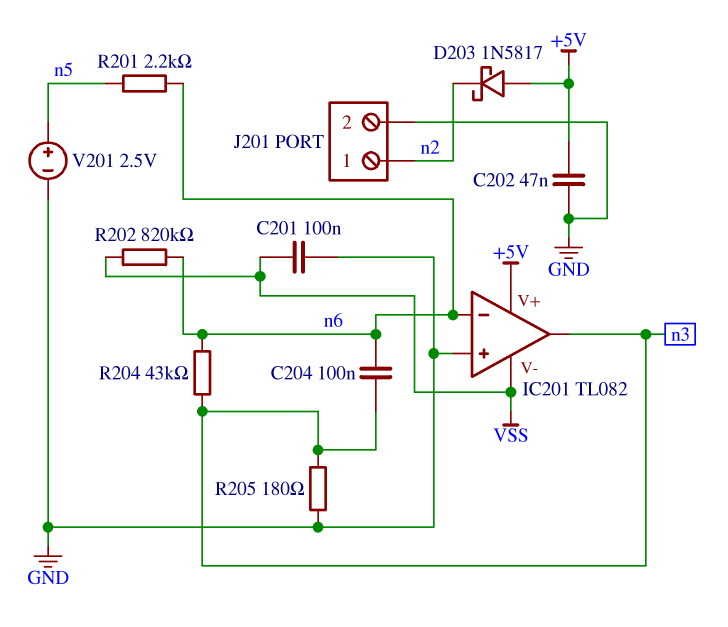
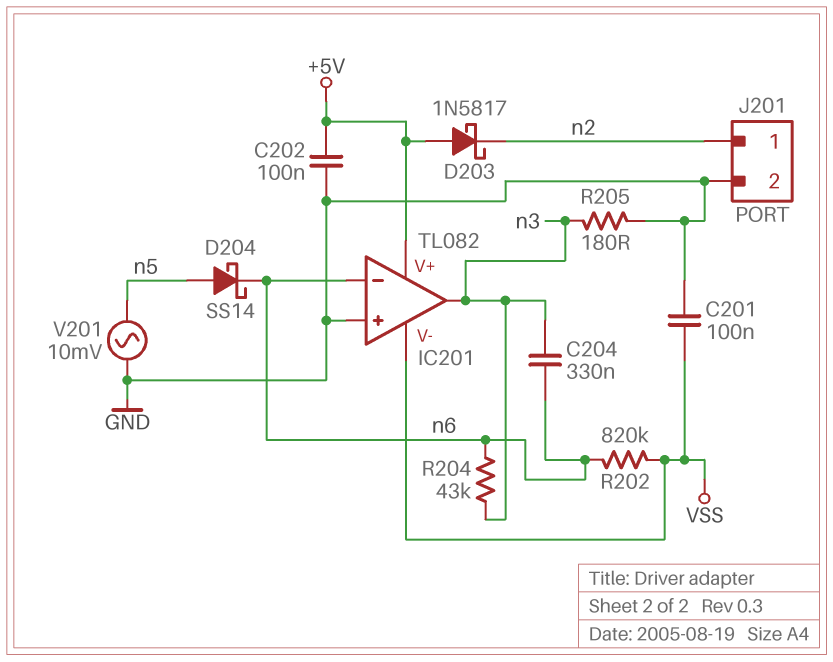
C202: 47nF (+5V, GND) -> 100nF (+5V, GND)
C204: 100nF (n3, n6) -> 330nF (n3, n6)
D204: none -> schottky SS14 (A n5, K n6)
R201: 2.2k (n5, n6) -> none
V201: 2.5V (plus n5, minus GND) -> AC 10mV (GND, n5)

